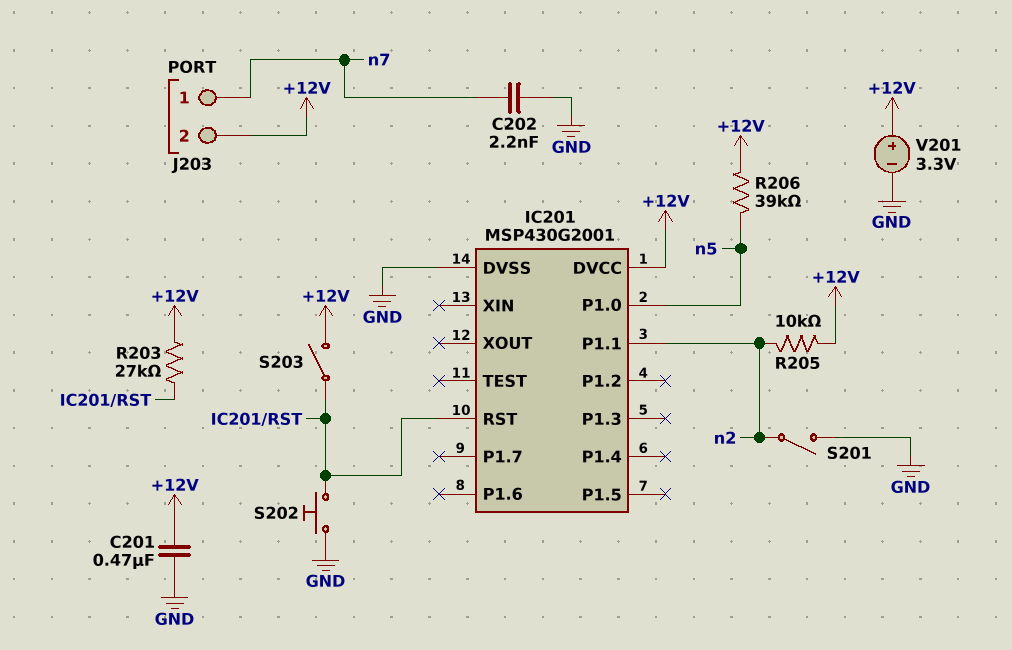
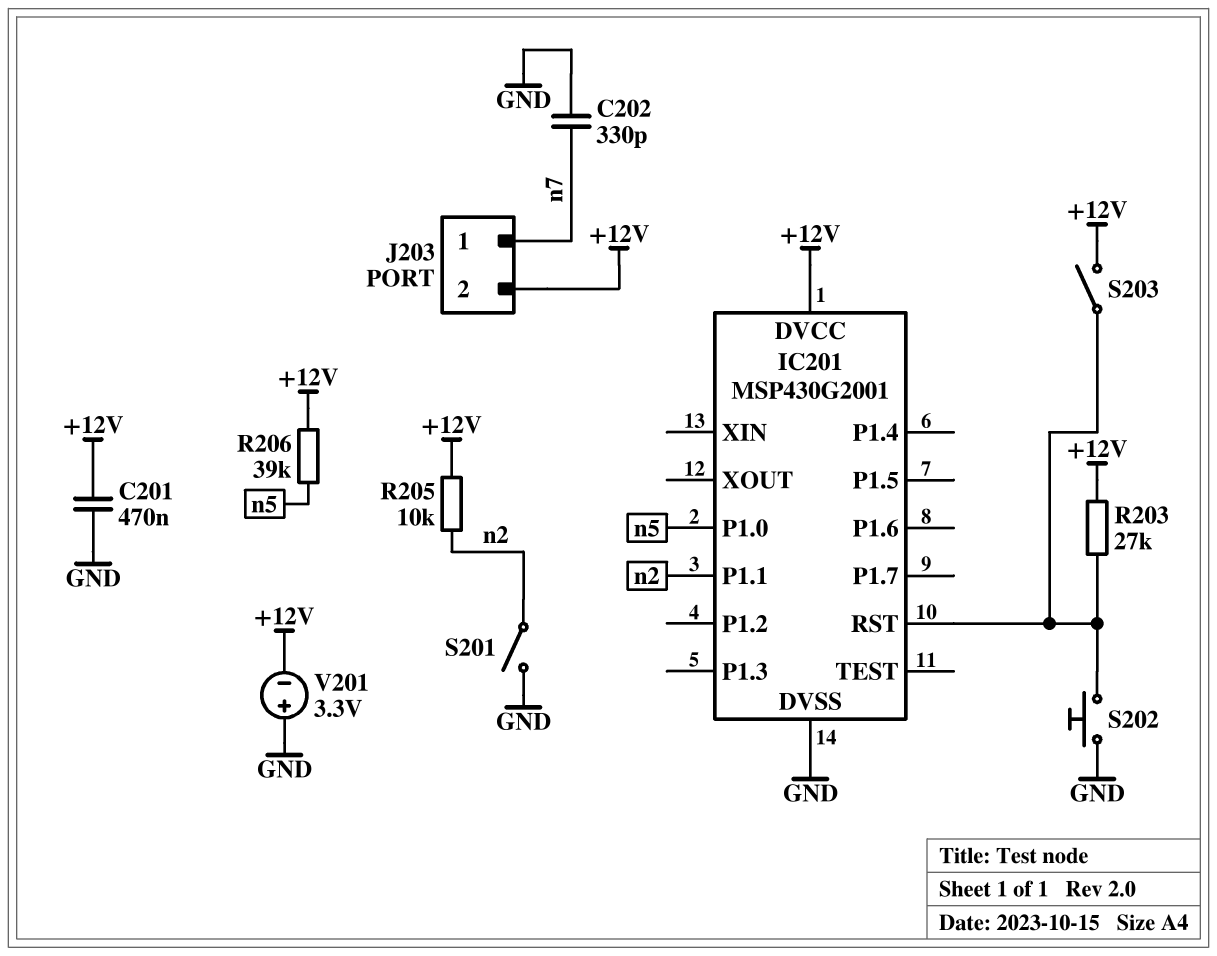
C202: 2.2nF (GND, n7) -> 330pF (GND, n7)
V201: 3.3V (plus +12V, minus GND) -> 3.3V (plus GND, minus +12V)

